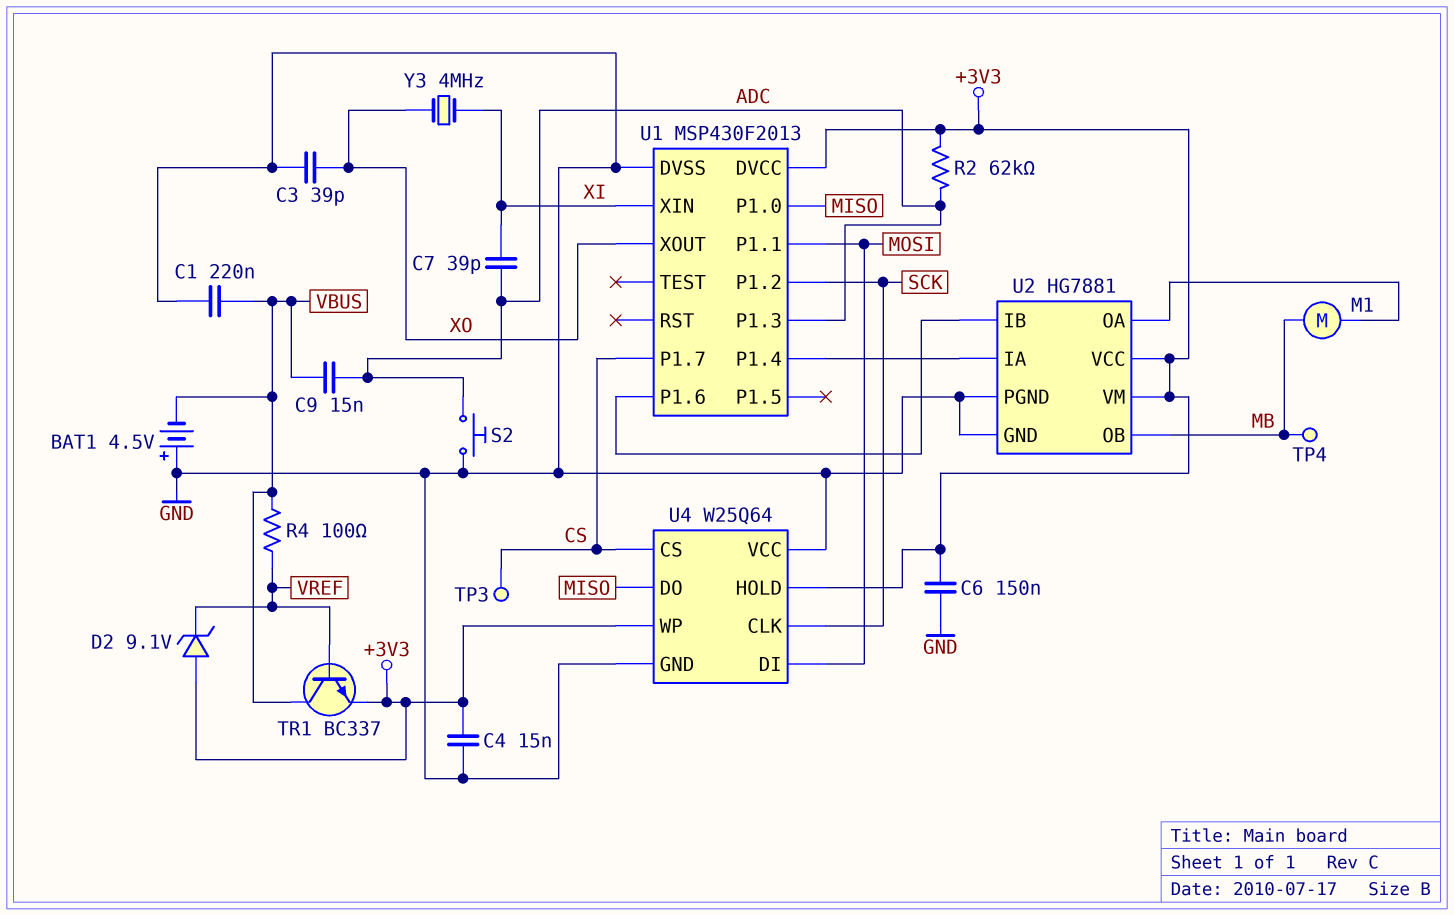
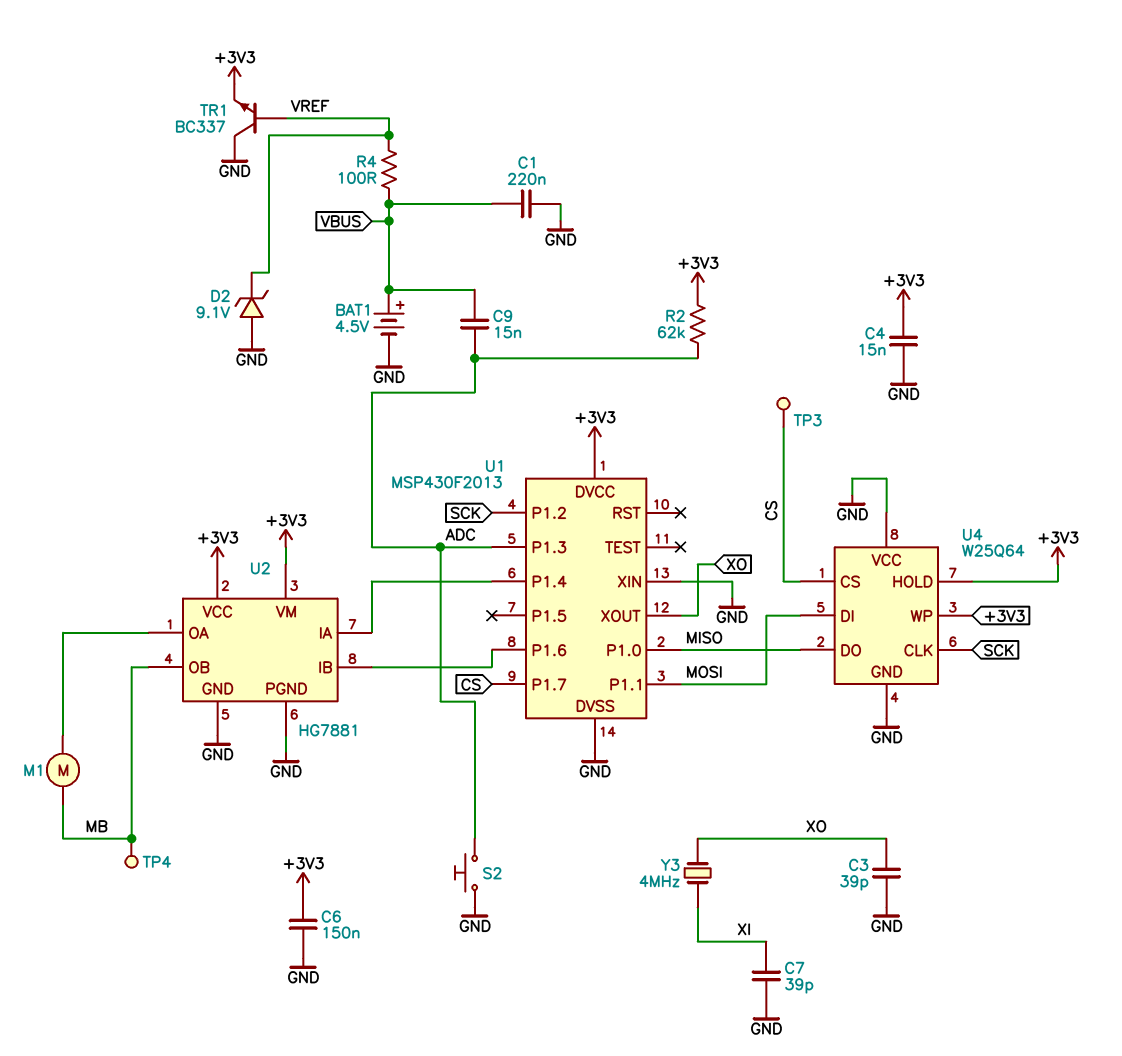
BAT1: 4.5V (plus GND, minus VBUS) -> 4.5V (plus VBUS, minus GND)
C7: 39pF (ADC, XI) -> 39pF (GND, XI)
D2: zener 9.1V (A +3V3, K VREF) -> zener 9.1V (A GND, K VREF)
TR1: NPN BC337 (B VREF, C VBUS, E +3V3) -> NPN BC337 (B VREF, C GND, E +3V3)
U1 pin XIN: XI -> GND

